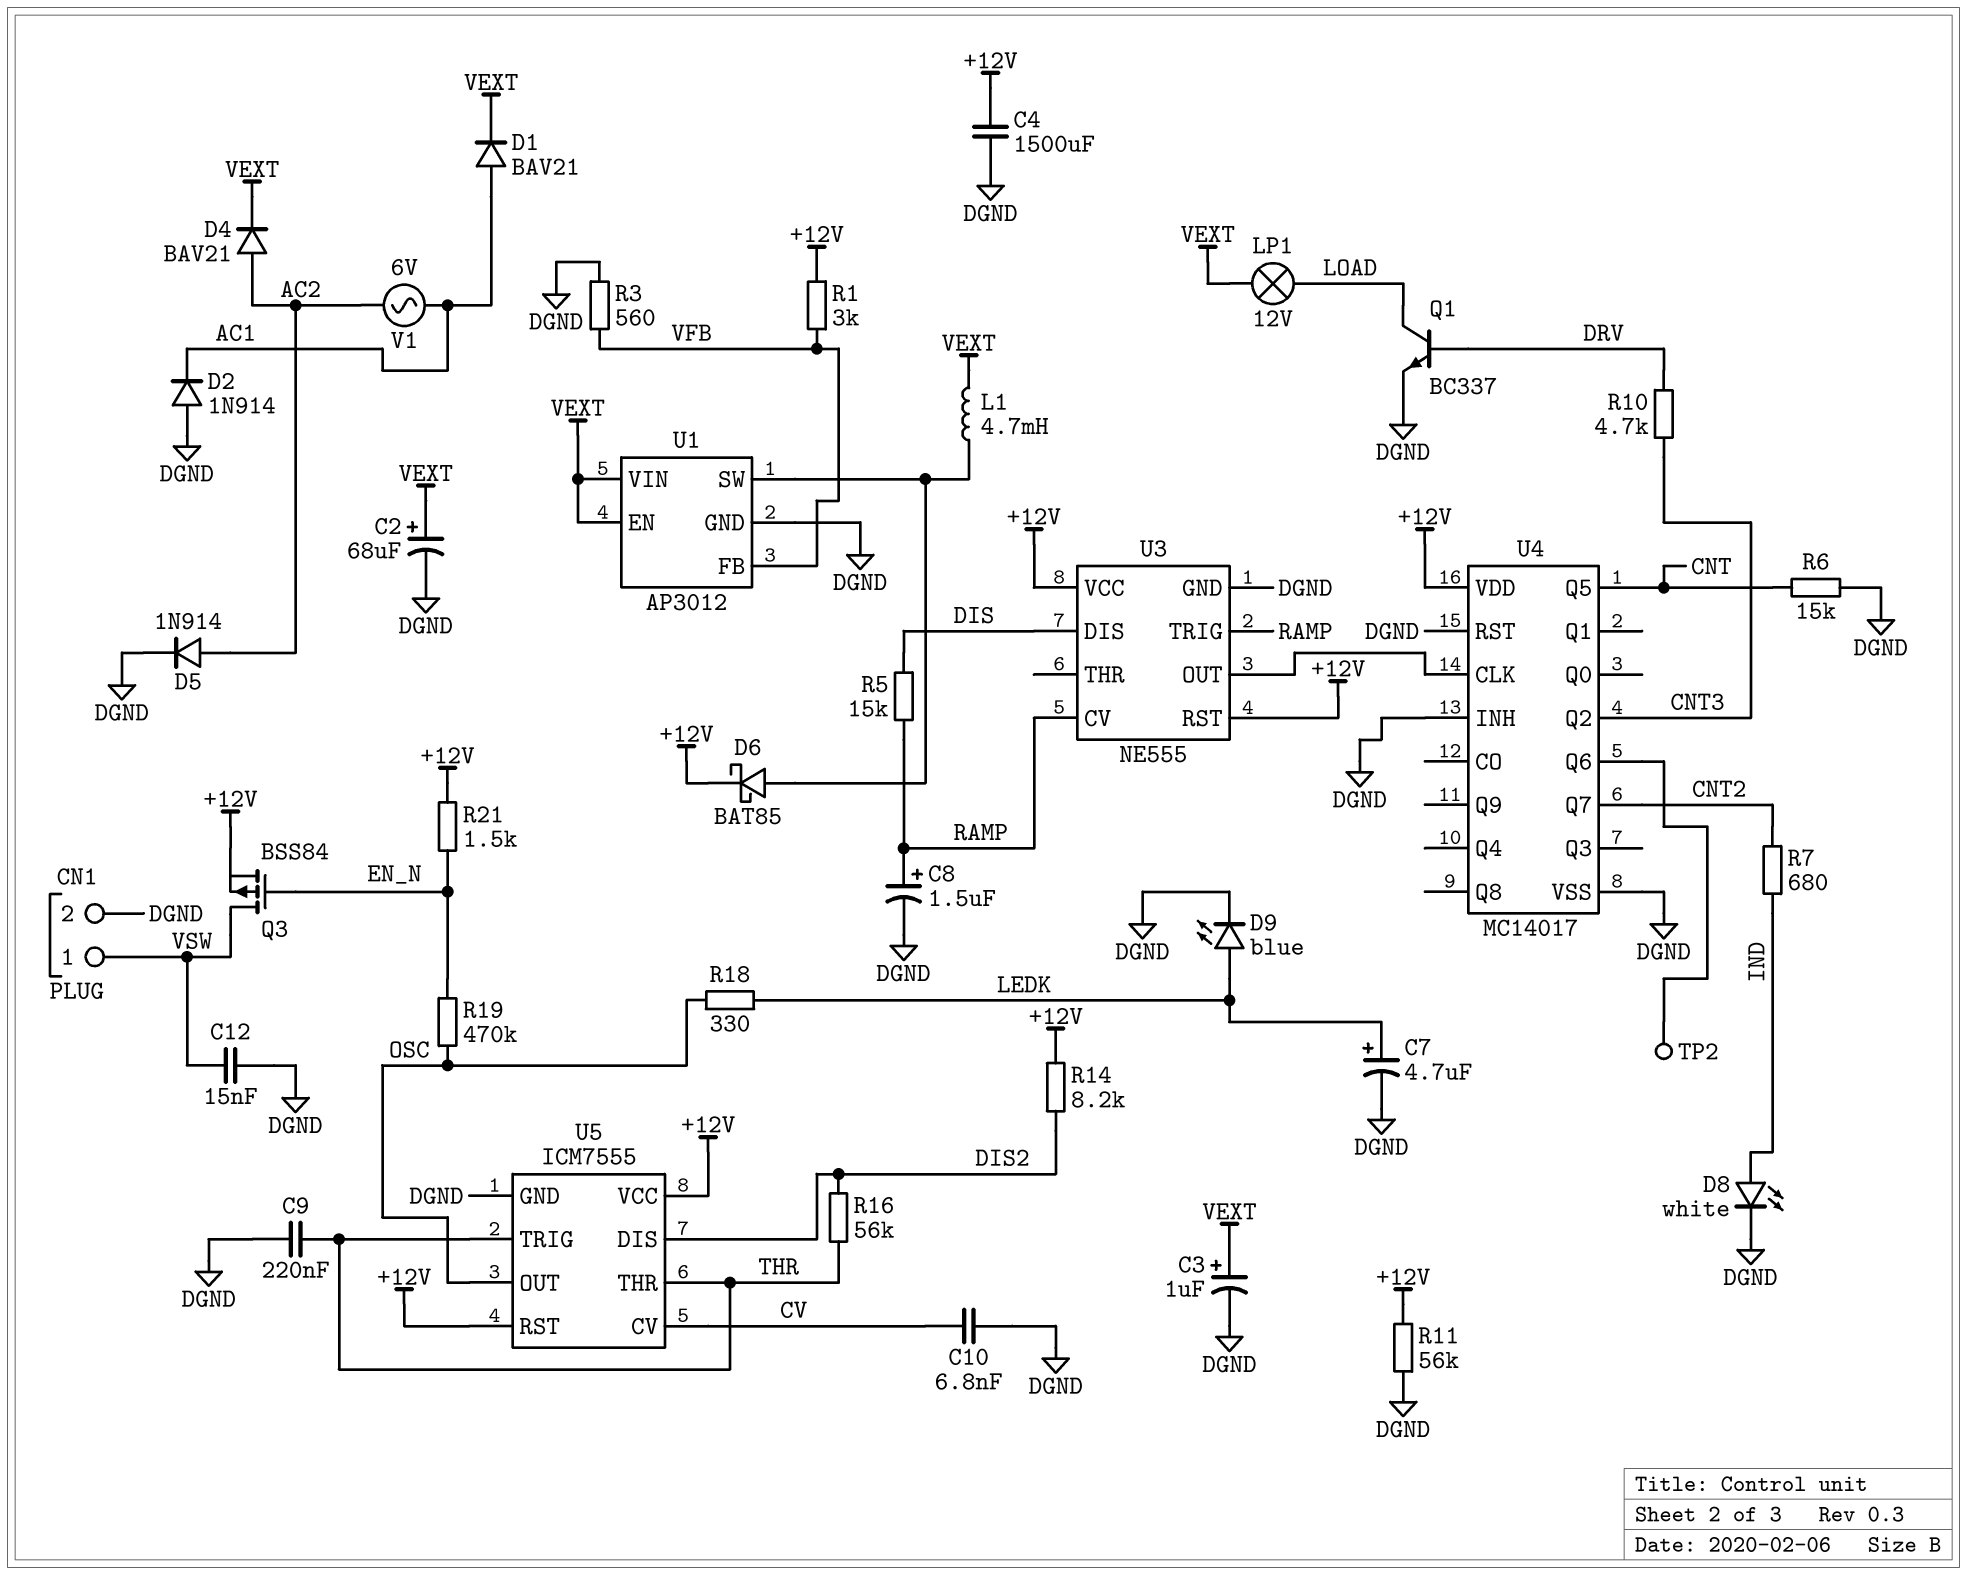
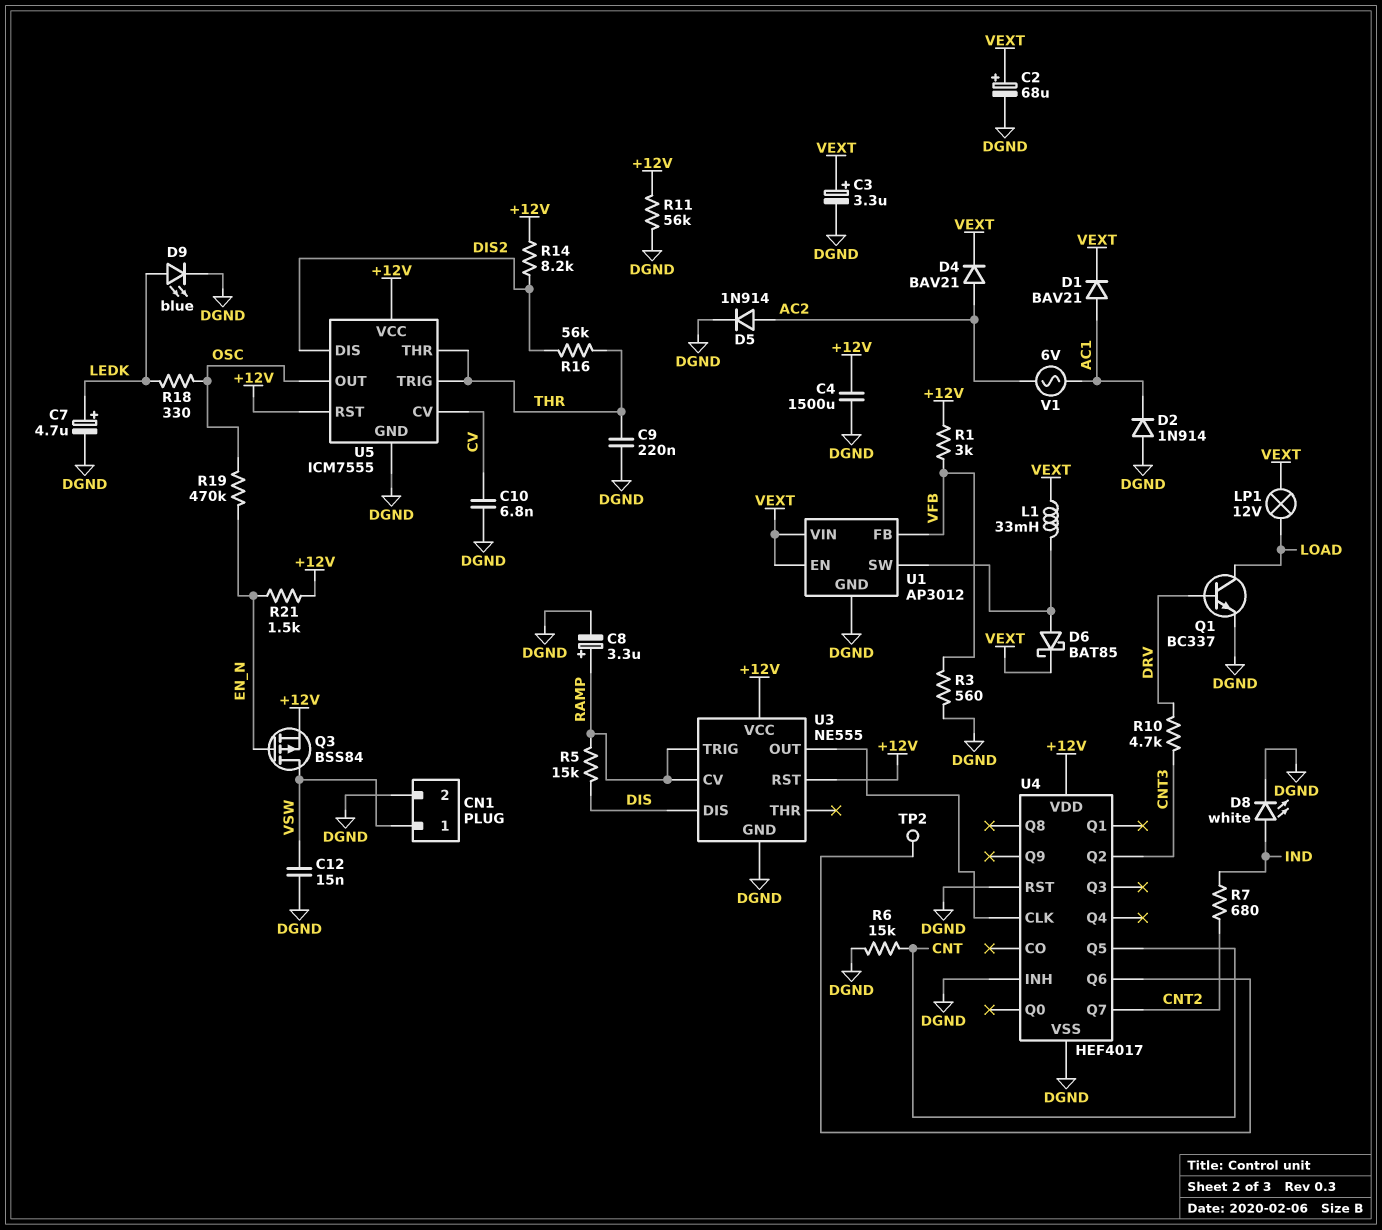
C3: 1uF (plus VEXT, minus DGND) -> 3.3uF (plus VEXT, minus DGND)
C8: 1.5uF (plus RAMP, minus DGND) -> 3.3uF (plus RAMP, minus DGND)
D6: schottky BAT85 (A U1/SW, K +12V) -> schottky BAT85 (A U1/SW, K VEXT)
L1: 4.7mH (U1/SW, VEXT) -> 33mH (U1/SW, VEXT)
U4: MC14017 -> HEF4017

